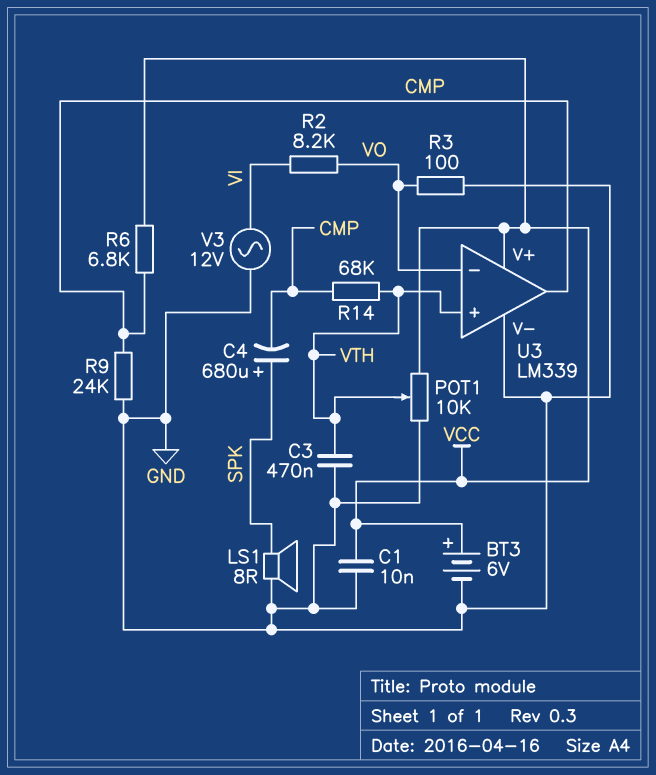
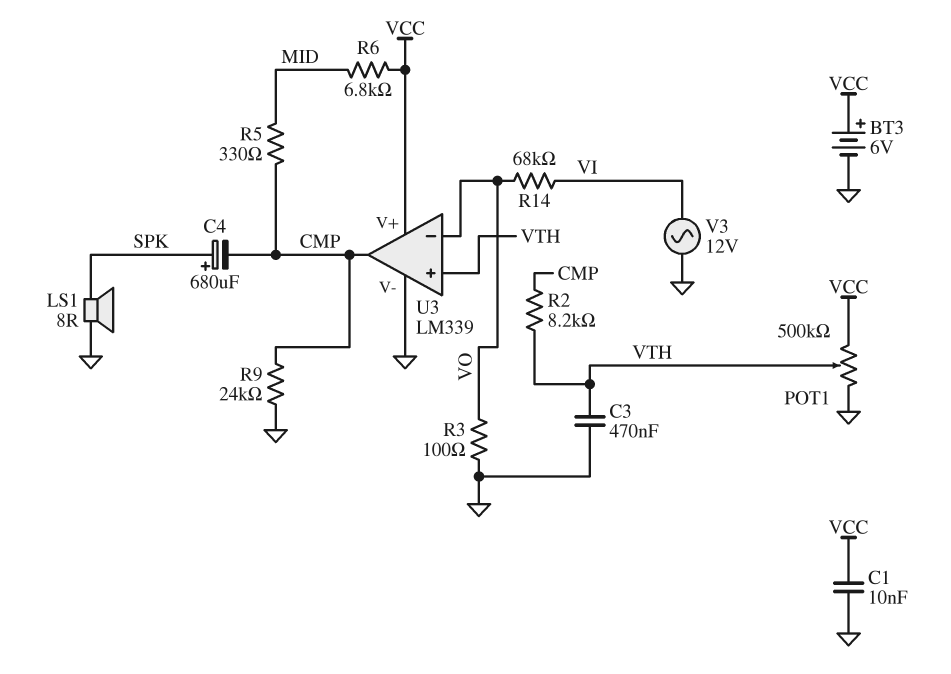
POT1: 10k (GND, VCC, wiper VTH) -> 500k (GND, VCC, wiper VTH)
R2: 8.2k (VI, VO) -> 8.2k (CMP, VTH)
R5: none -> 330 (CMP, MID)
R6: 6.8k (CMP, VCC) -> 6.8k (MID, VCC)
R14: 68k (CMP, VTH) -> 68k (VI, VO)

